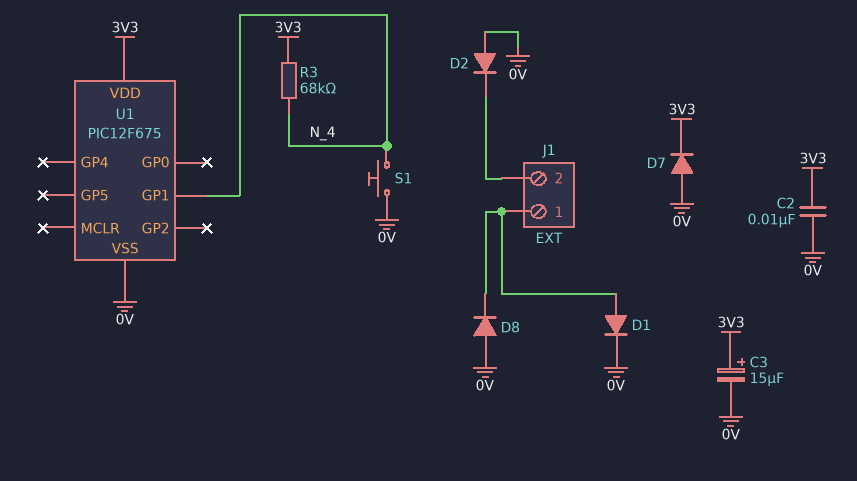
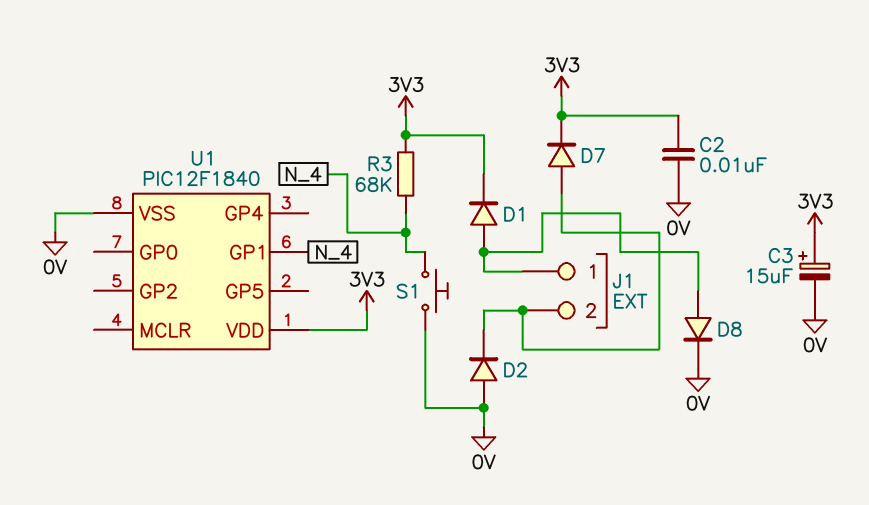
D1: diode (A J1/1, K 0V) -> diode (A J1/1, K 3V3)
D7: diode (A 0V, K 3V3) -> diode (A J1/2, K 3V3)
D8: diode (A 0V, K J1/1) -> diode (A J1/1, K 0V)
U1: PIC12F675 -> PIC12F1840

